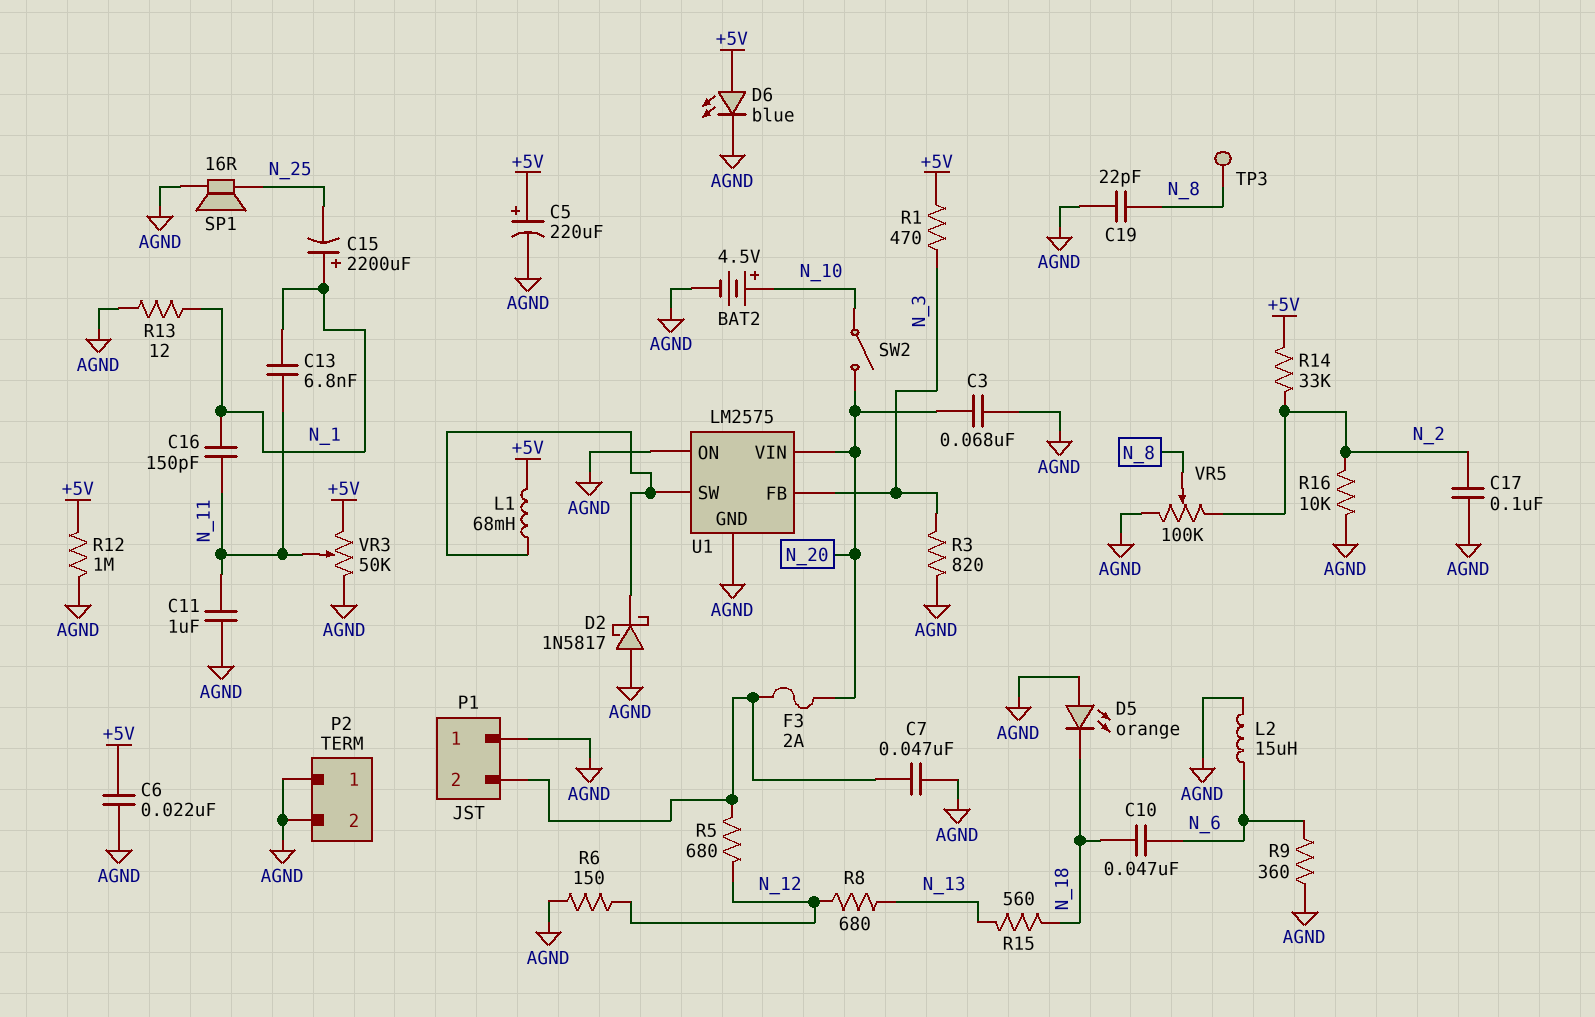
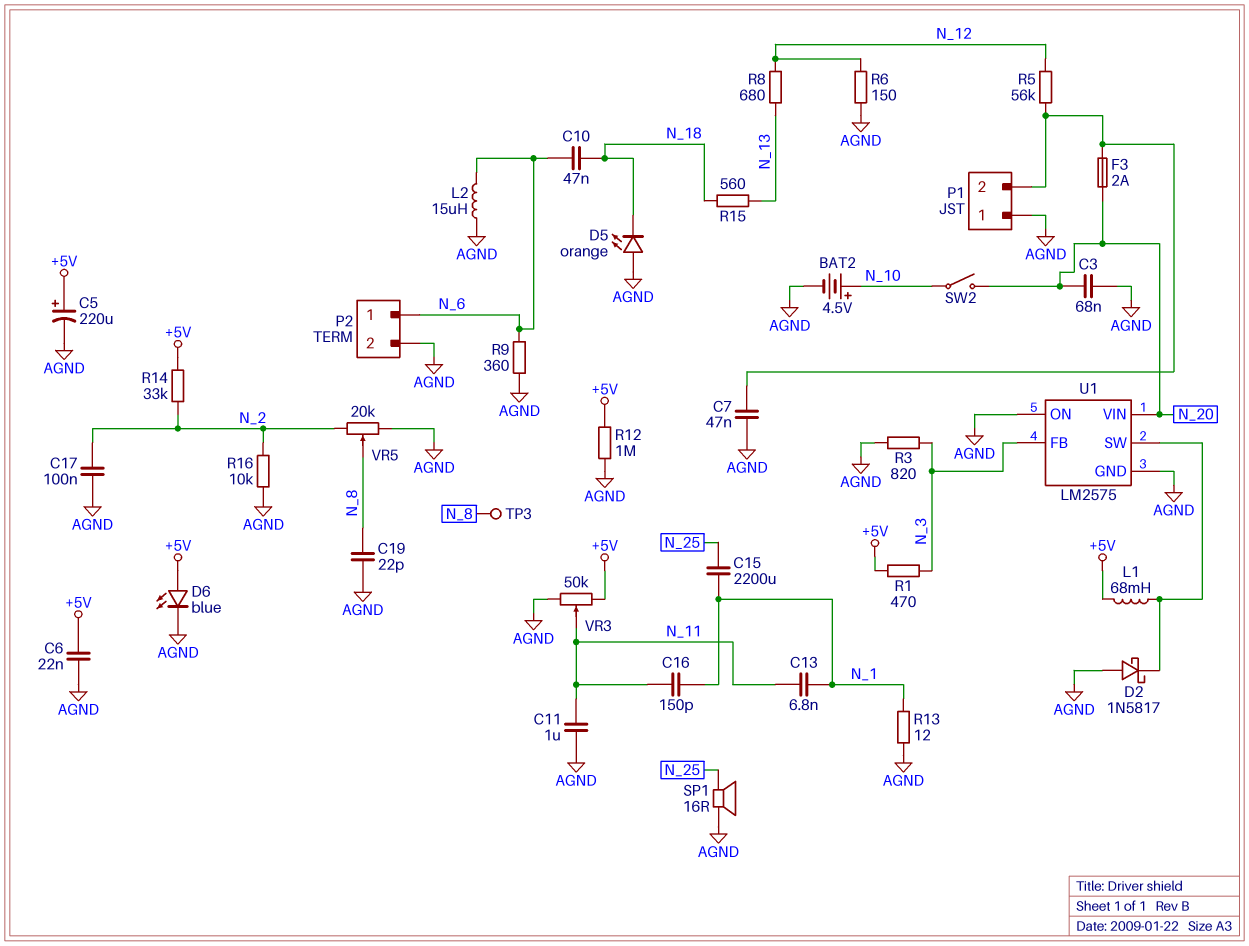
C15: 2200uF (plus N_1, minus N_25) -> 2200uF (N_1, N_25)
P2 pin 1: AGND -> N_6
R5: 680 (N_12, P1/2) -> 56k (N_12, P1/2)
VR5: 100k (AGND, N_2, wiper N_8) -> 20k (AGND, N_2, wiper N_8)

